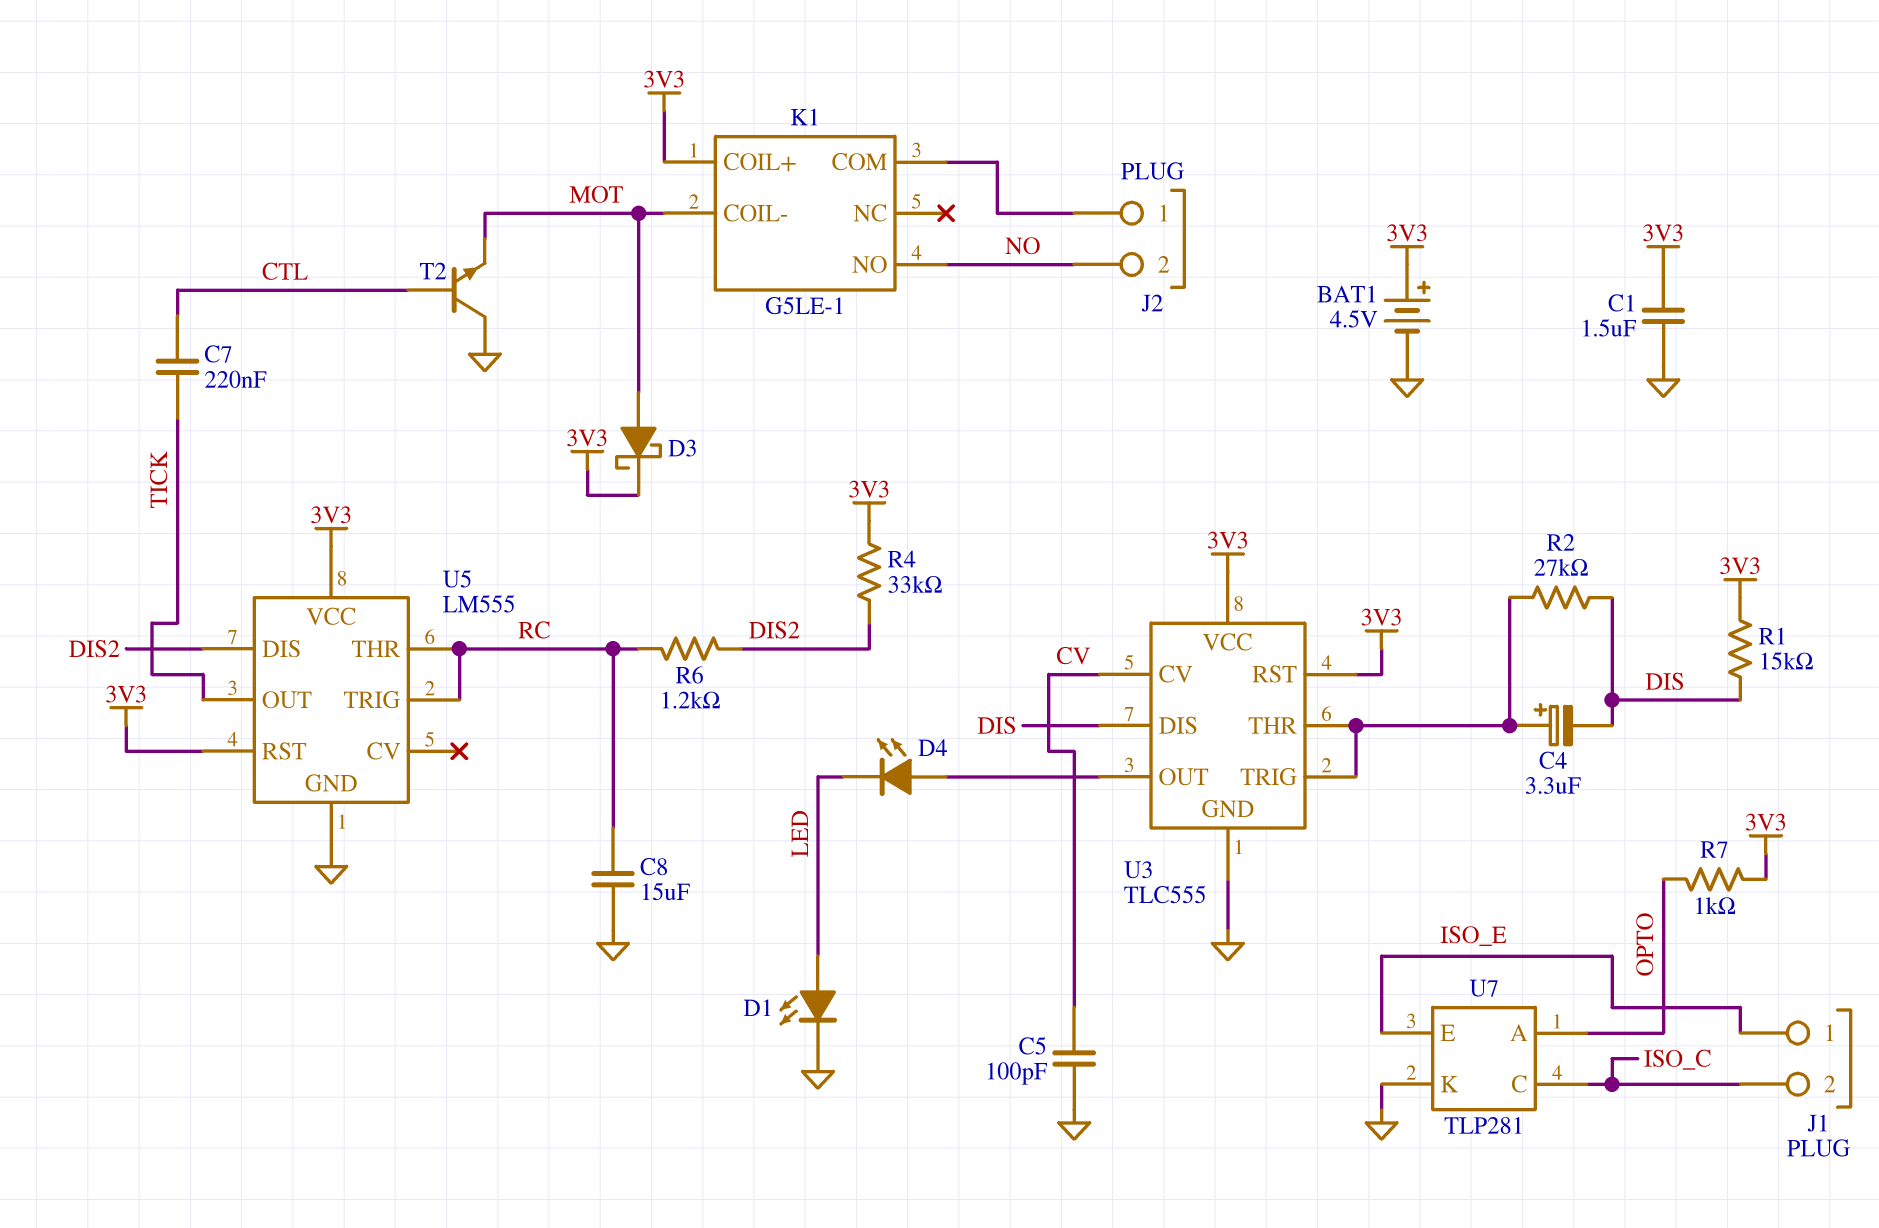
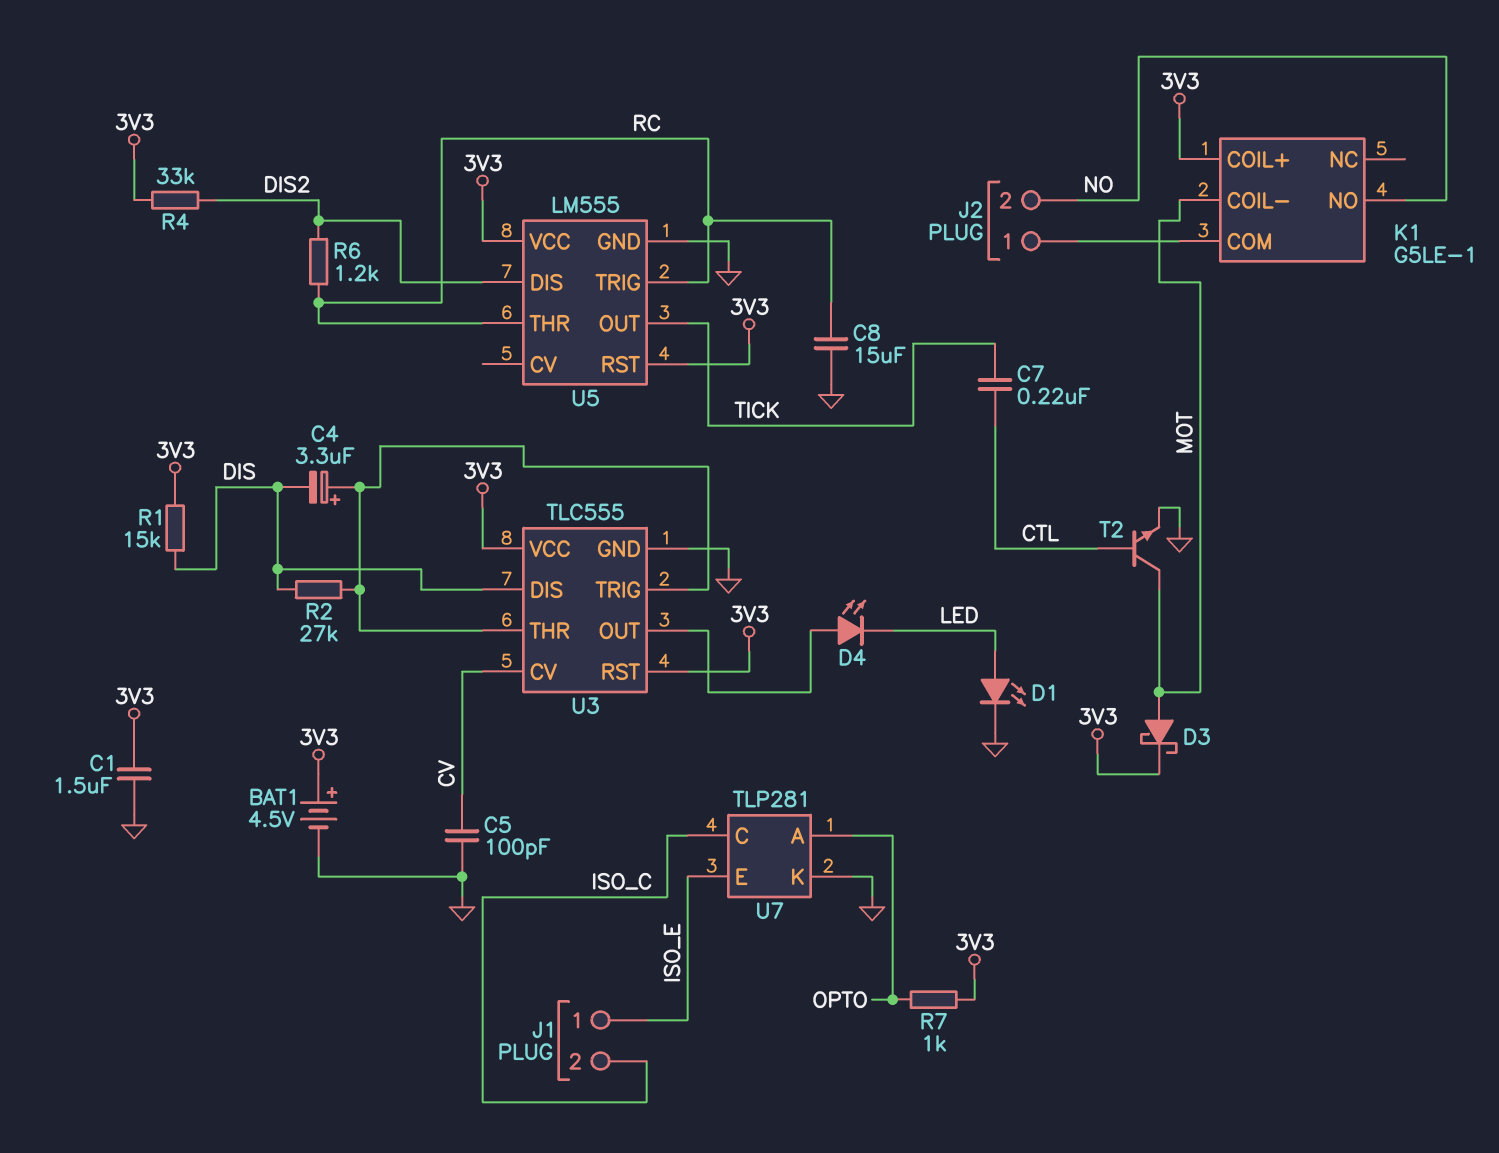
T2: NPN (B CTL, C GND, E MOT) -> NPN (B CTL, C MOT, E GND)

